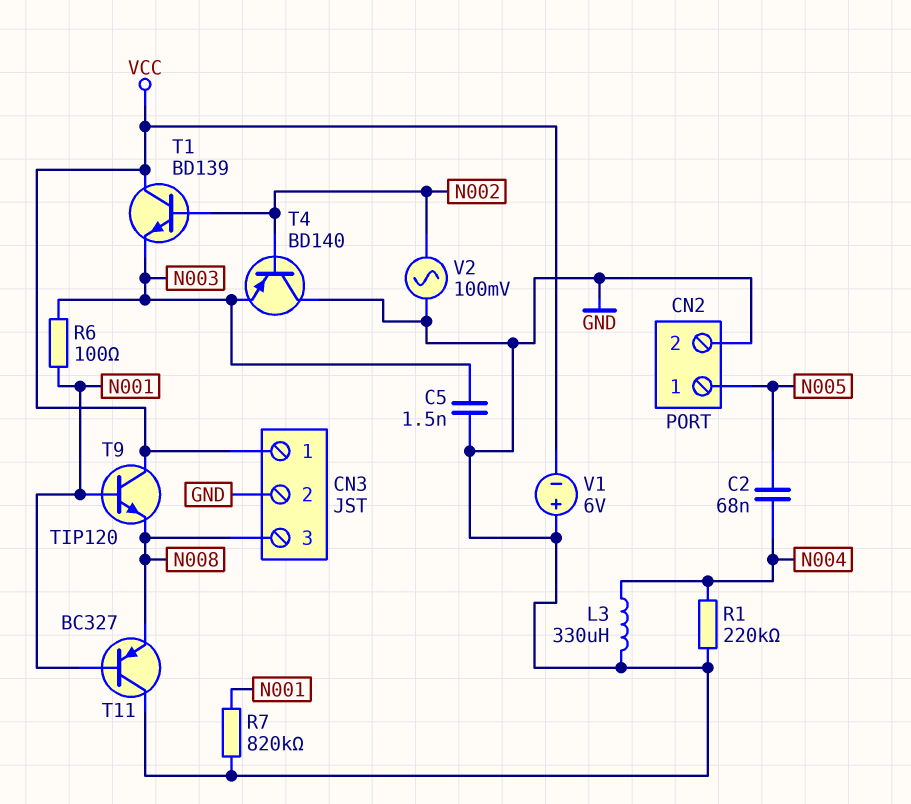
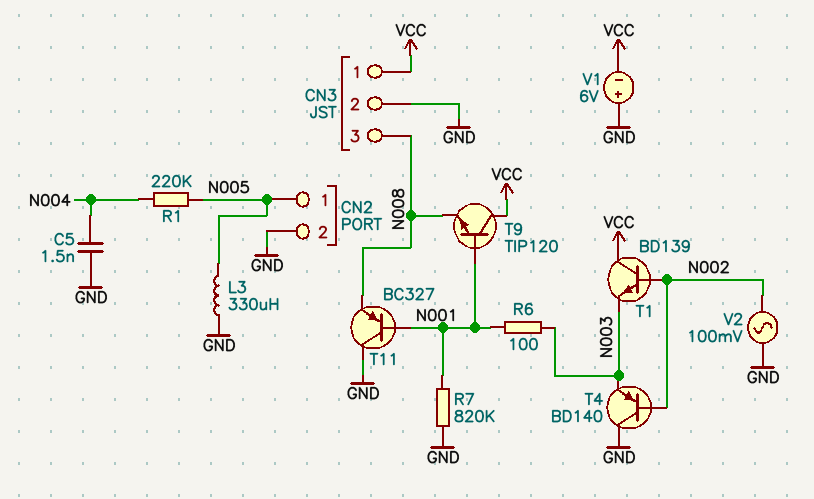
C2: 68nF (N004, N005) -> none
C5: 1.5nF (GND, N003) -> 1.5nF (GND, N004)
L3: 330uH (GND, N004) -> 330uH (GND, N005)
R1: 220k (GND, N004) -> 220k (N004, N005)

